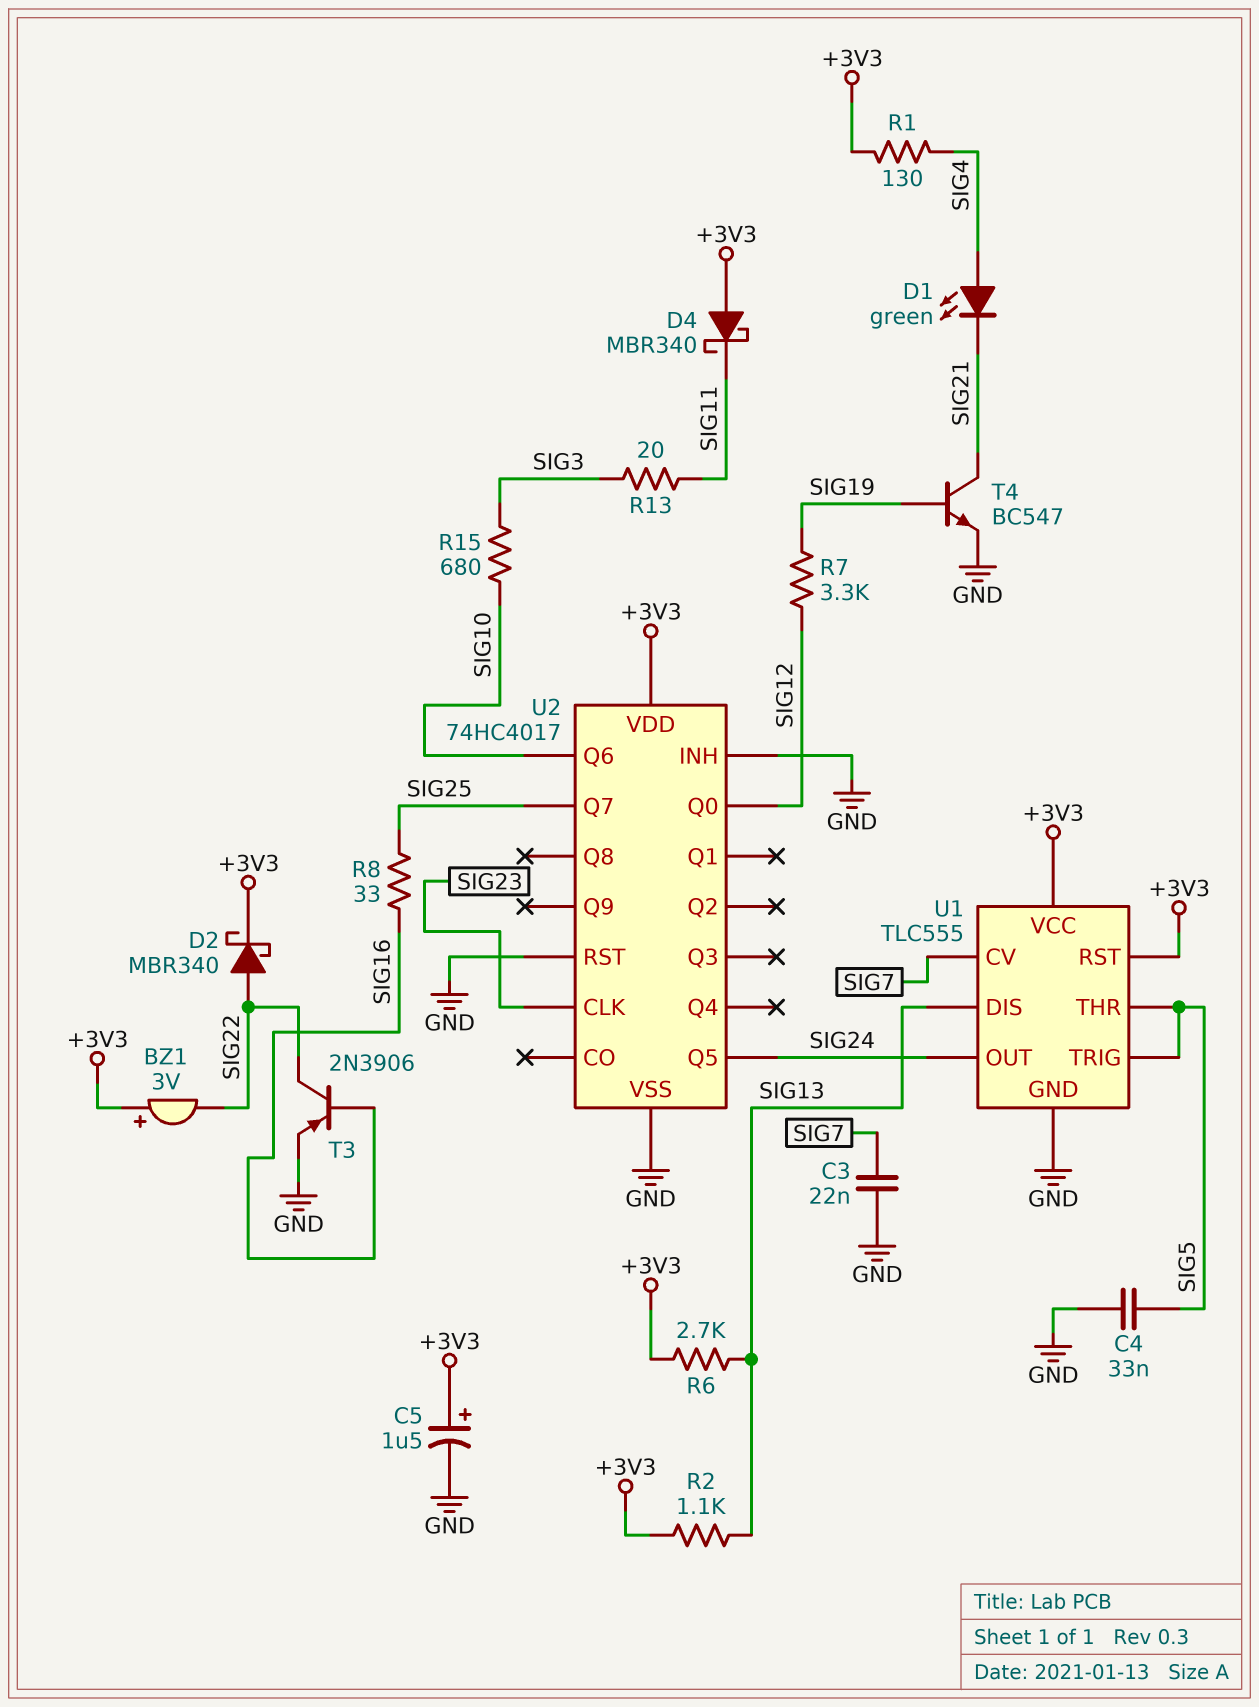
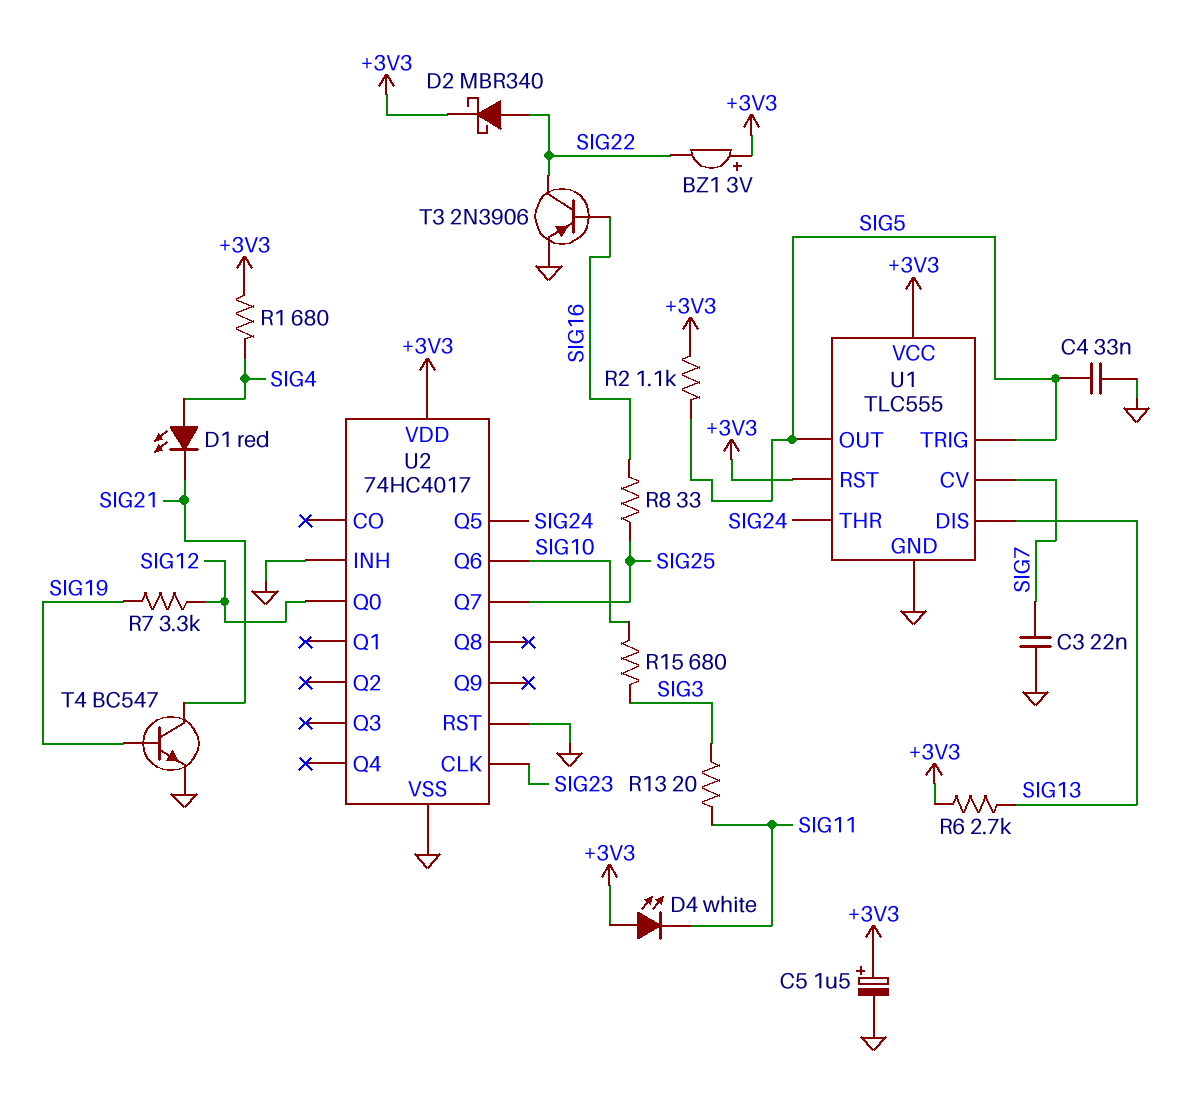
D1: LED green (A SIG4, K SIG21) -> LED red (A SIG4, K SIG21)
D4: schottky MBR340 (A +3V3, K SIG11) -> LED white (A +3V3, K SIG11)
R1: 130 (+3V3, SIG4) -> 680 (+3V3, SIG4)
R2: 1.1k (+3V3, SIG13) -> 1.1k (+3V3, SIG5)
U1 pin OUT: SIG24 -> SIG5
U1 pin THR: SIG5 -> SIG24

